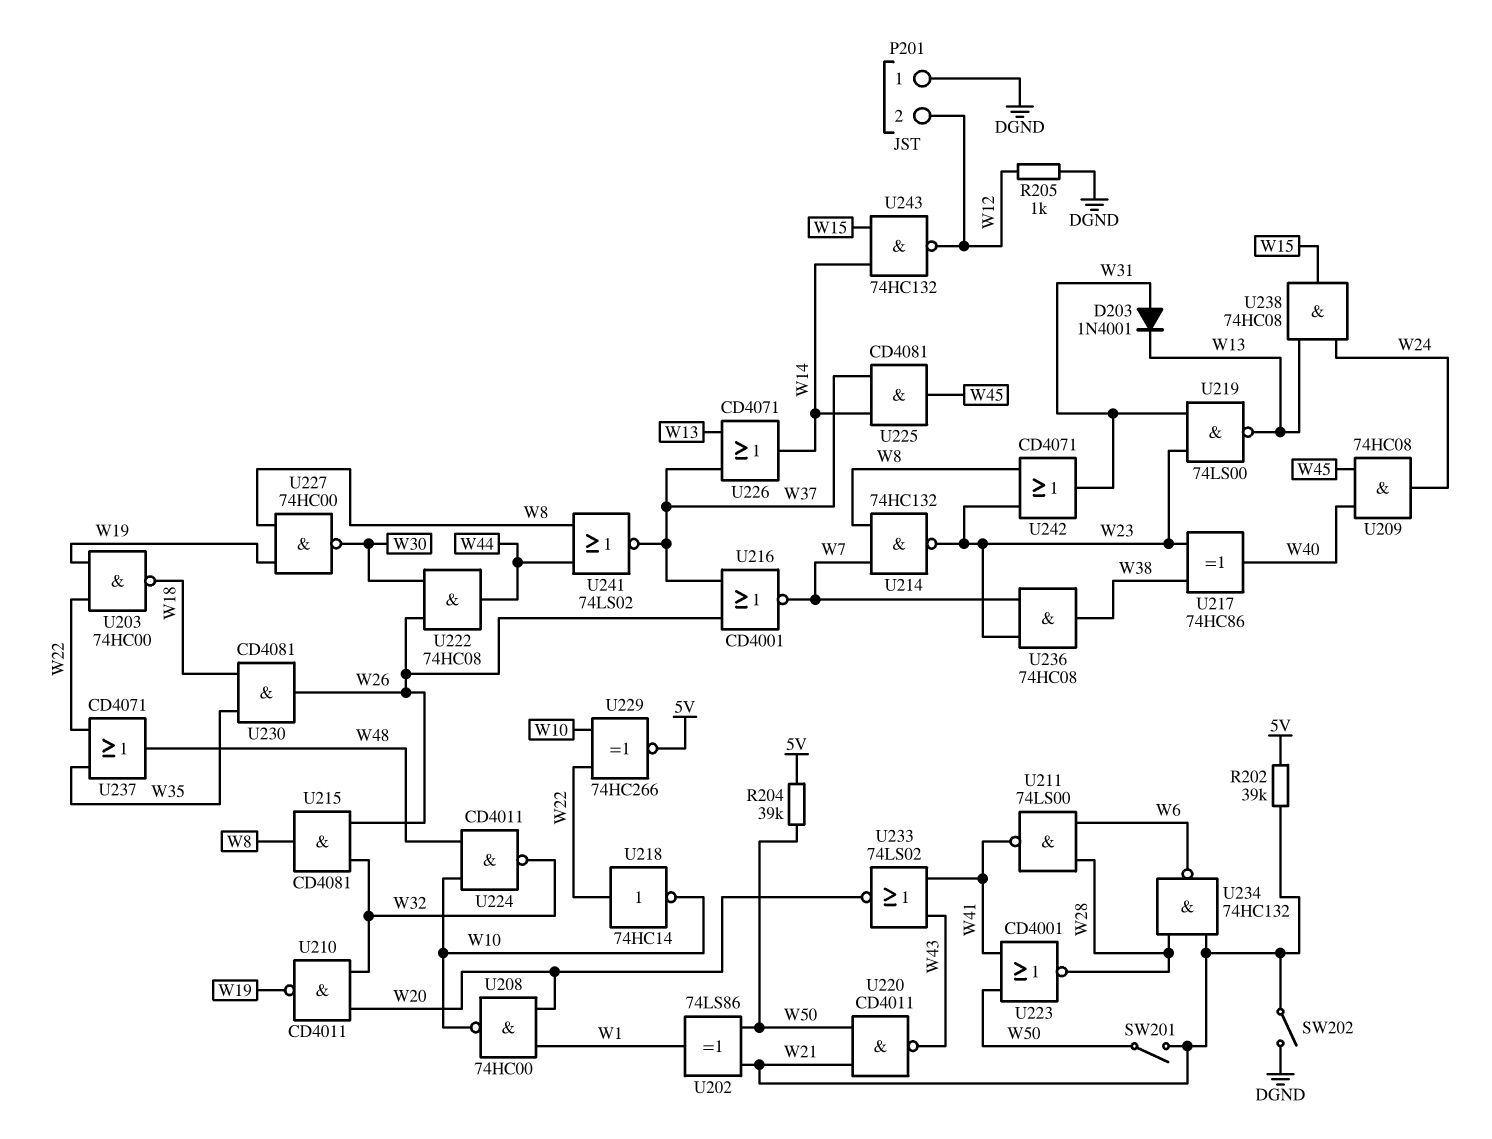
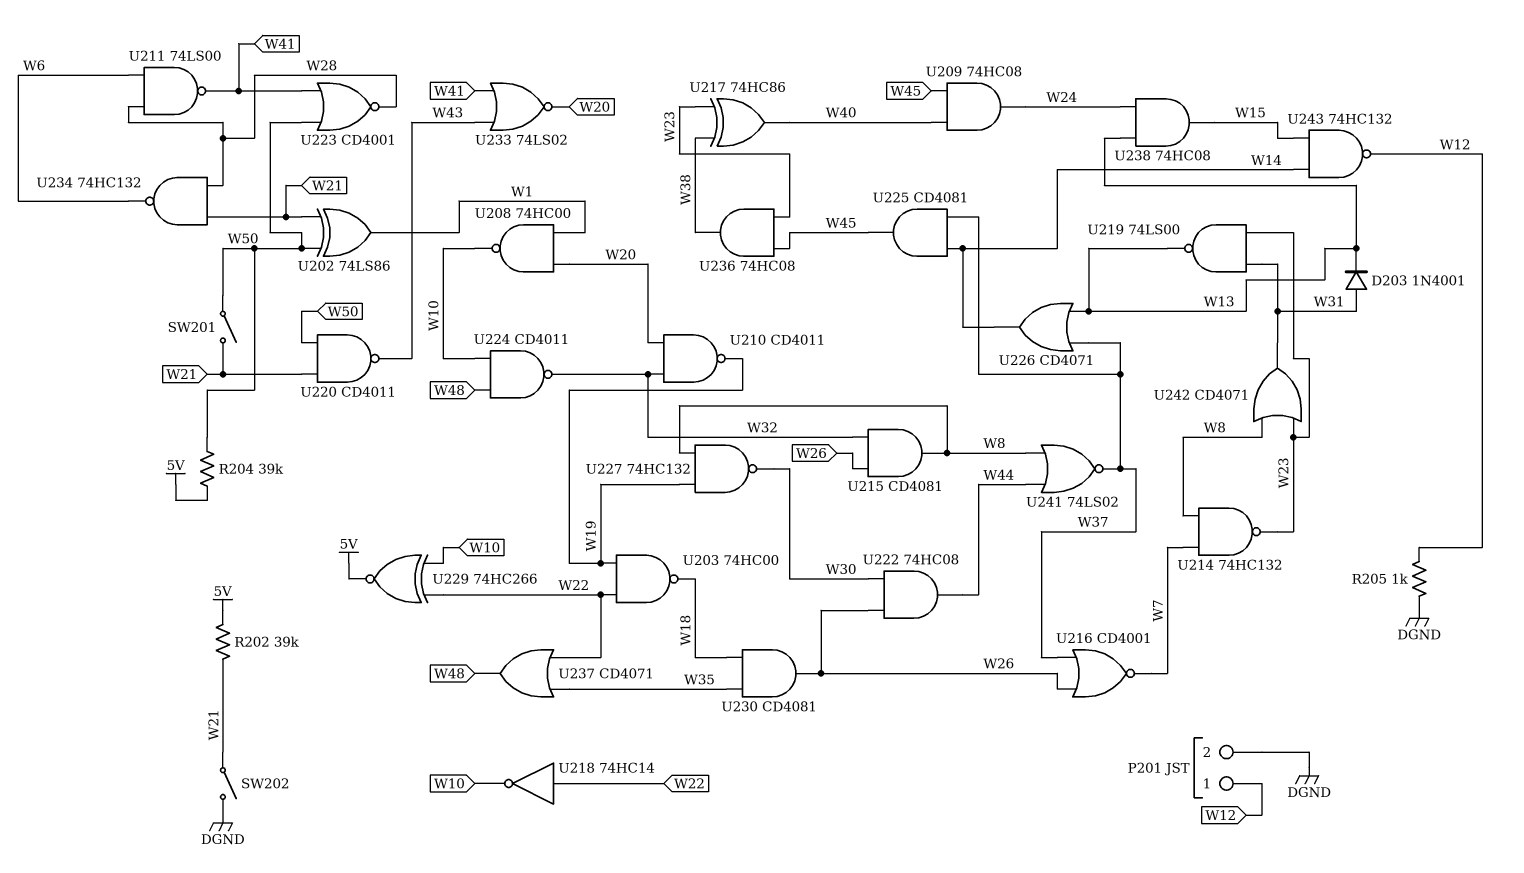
P201 pin 1: DGND -> W12
P201 pin 2: W12 -> DGND
U227: NAND 74HC00 (in W8, in W19, out W30) -> NAND 74HC132 (in W8, in W19, out W30)
U236: AND 74HC08 (in W7, in W23, out W38) -> AND 74HC08 (in W23, in W45, out W38)

